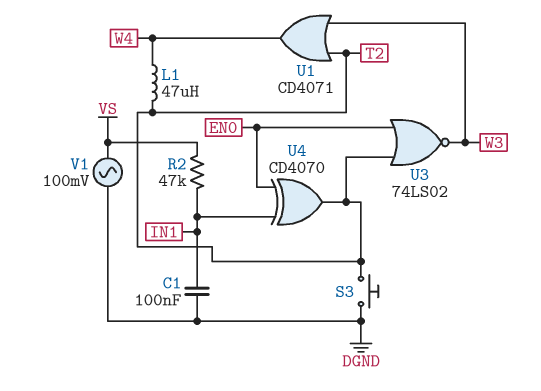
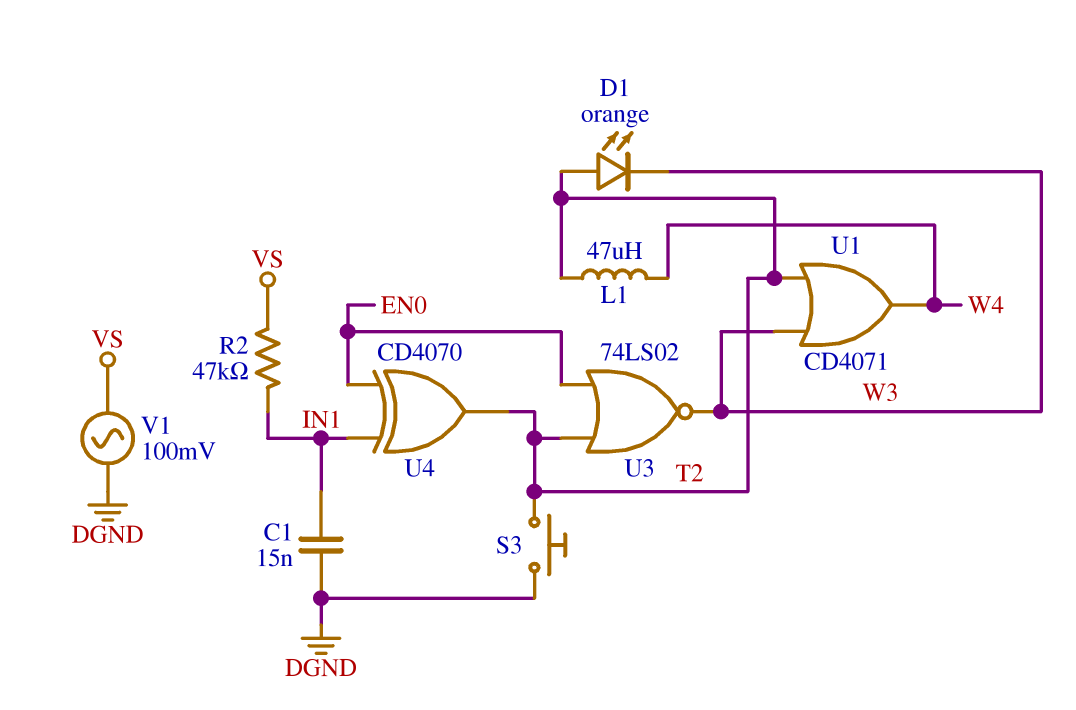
C1: 100nF (DGND, IN1) -> 15nF (DGND, IN1)
D1: none -> LED orange (A T2, K W3)

